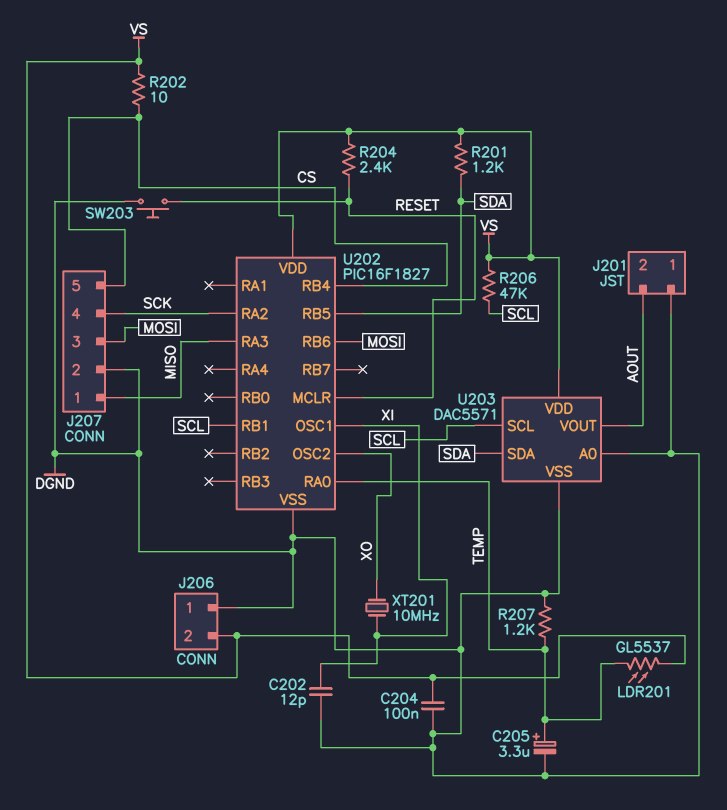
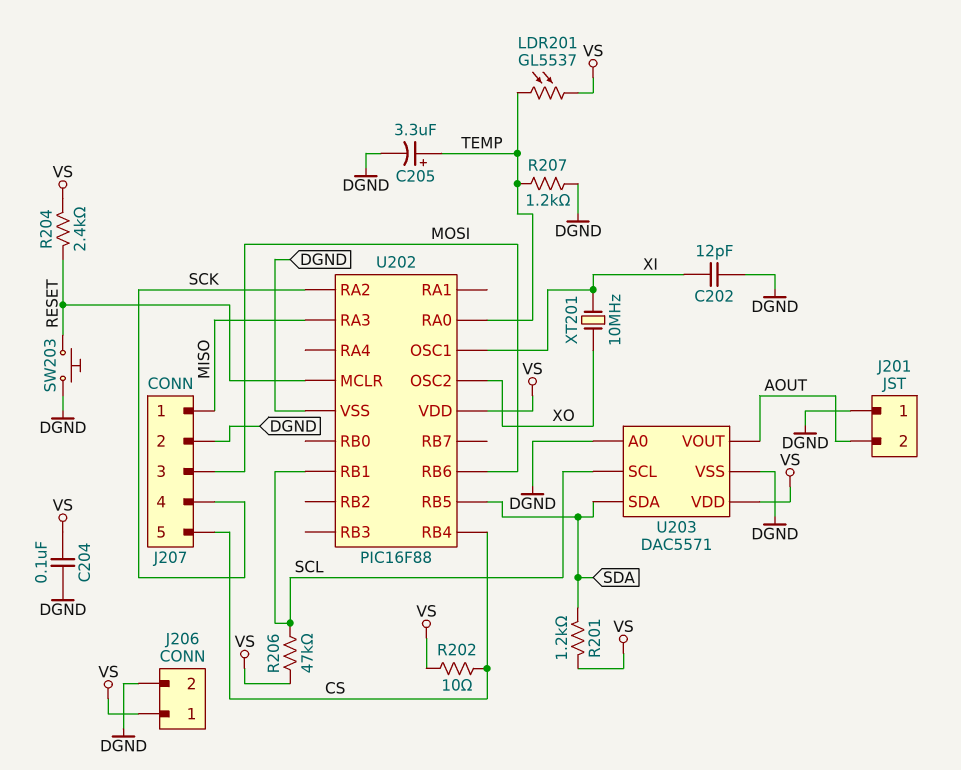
J206 pin 1: DGND -> VS
J206 pin 2: VS -> DGND
U202: PIC16F1827 -> PIC16F88

